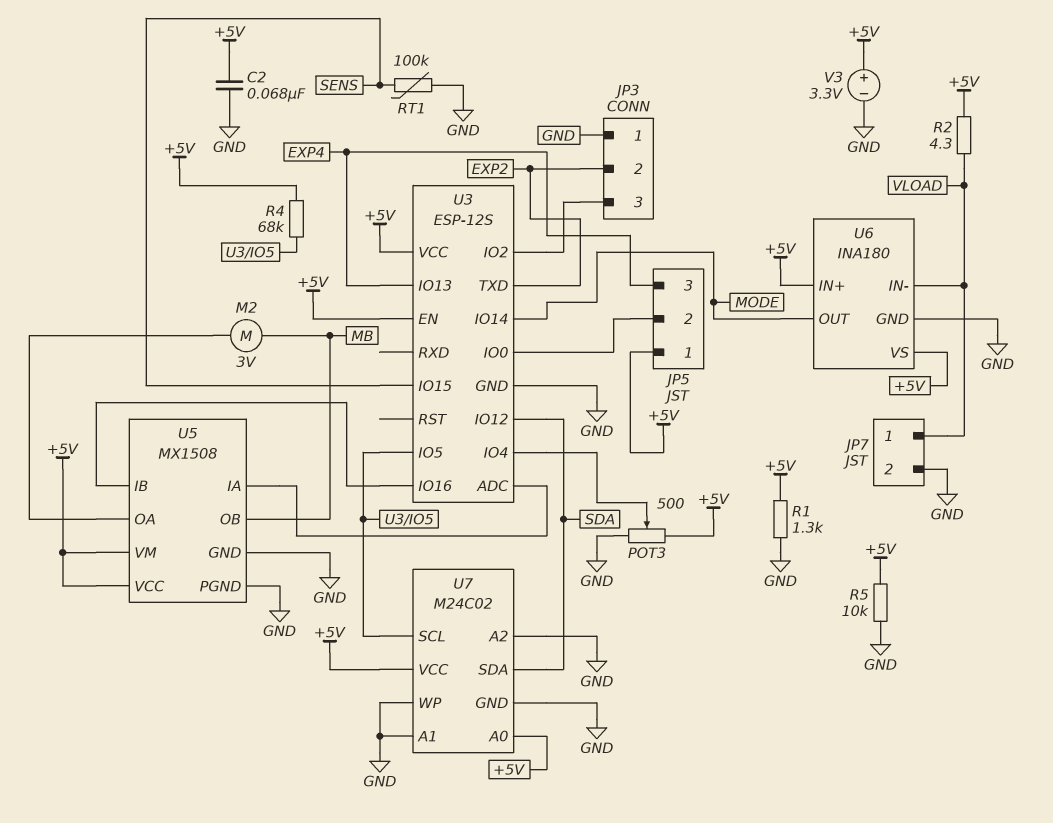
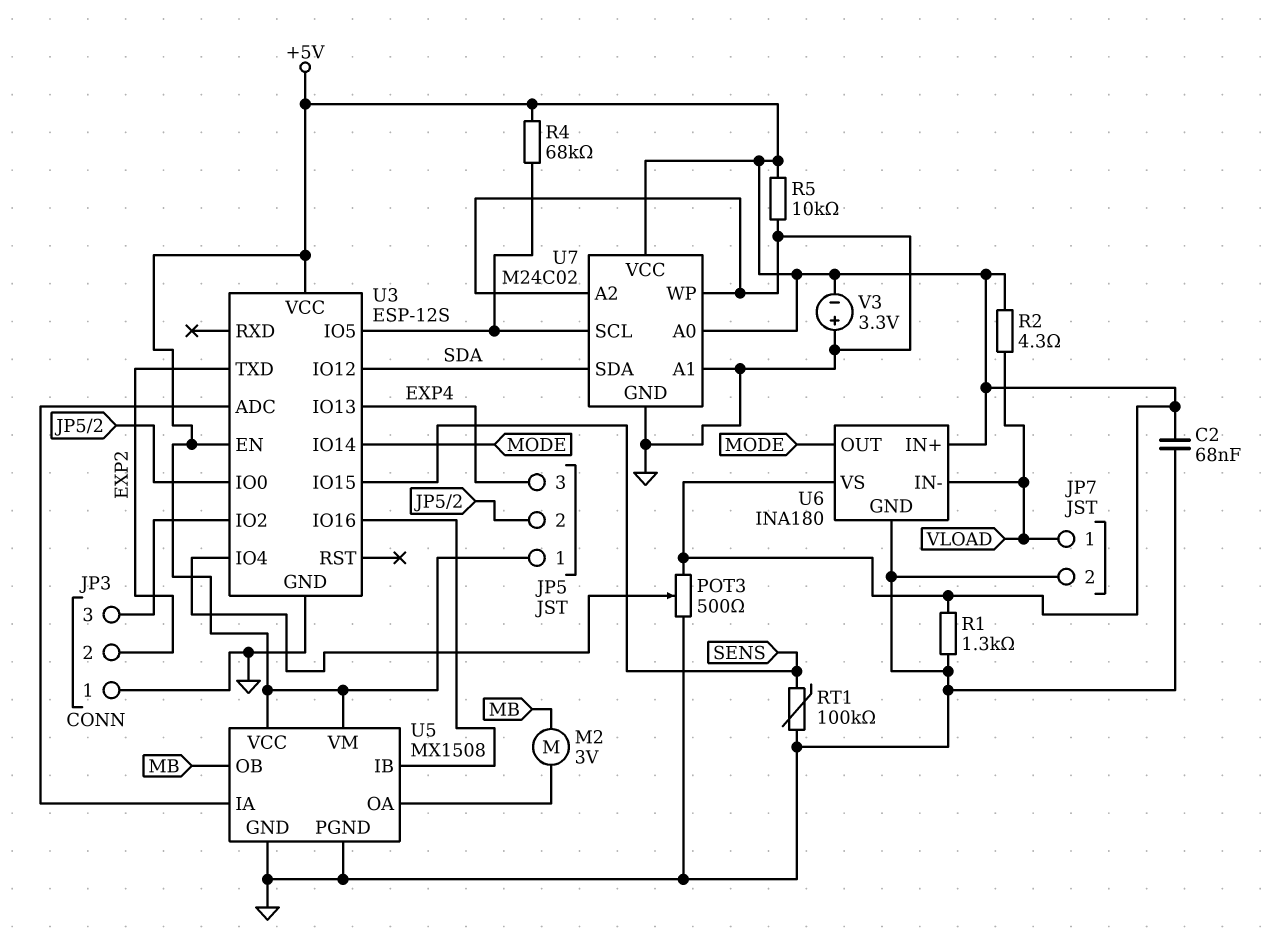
V3: 3.3V (plus +5V, minus GND) -> 3.3V (plus GND, minus +5V)

